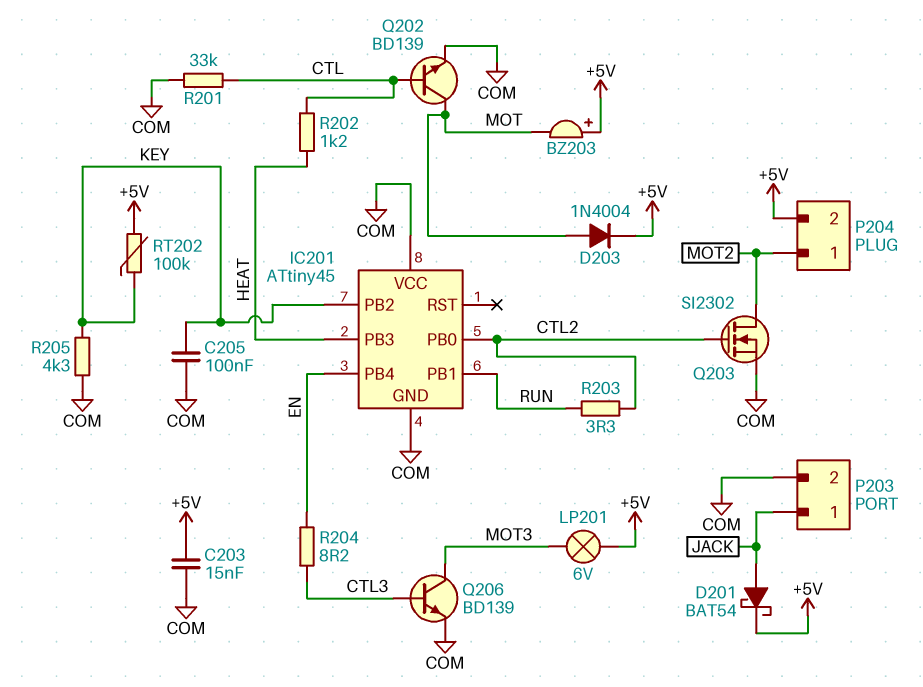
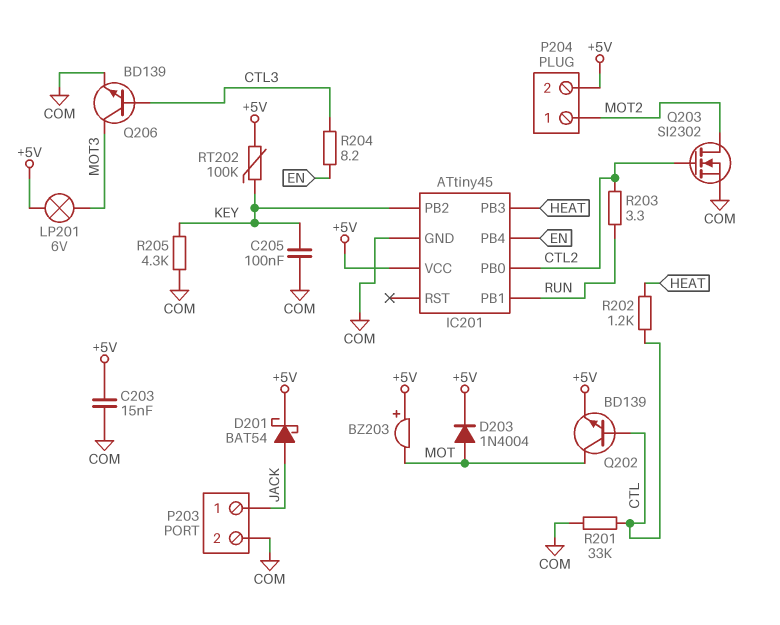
IC201 pin VCC: COM -> +5V
Q202: NPN BD139 (B CTL, C MOT, E COM) -> NPN BD139 (B CTL, C MOT, E +5V)

